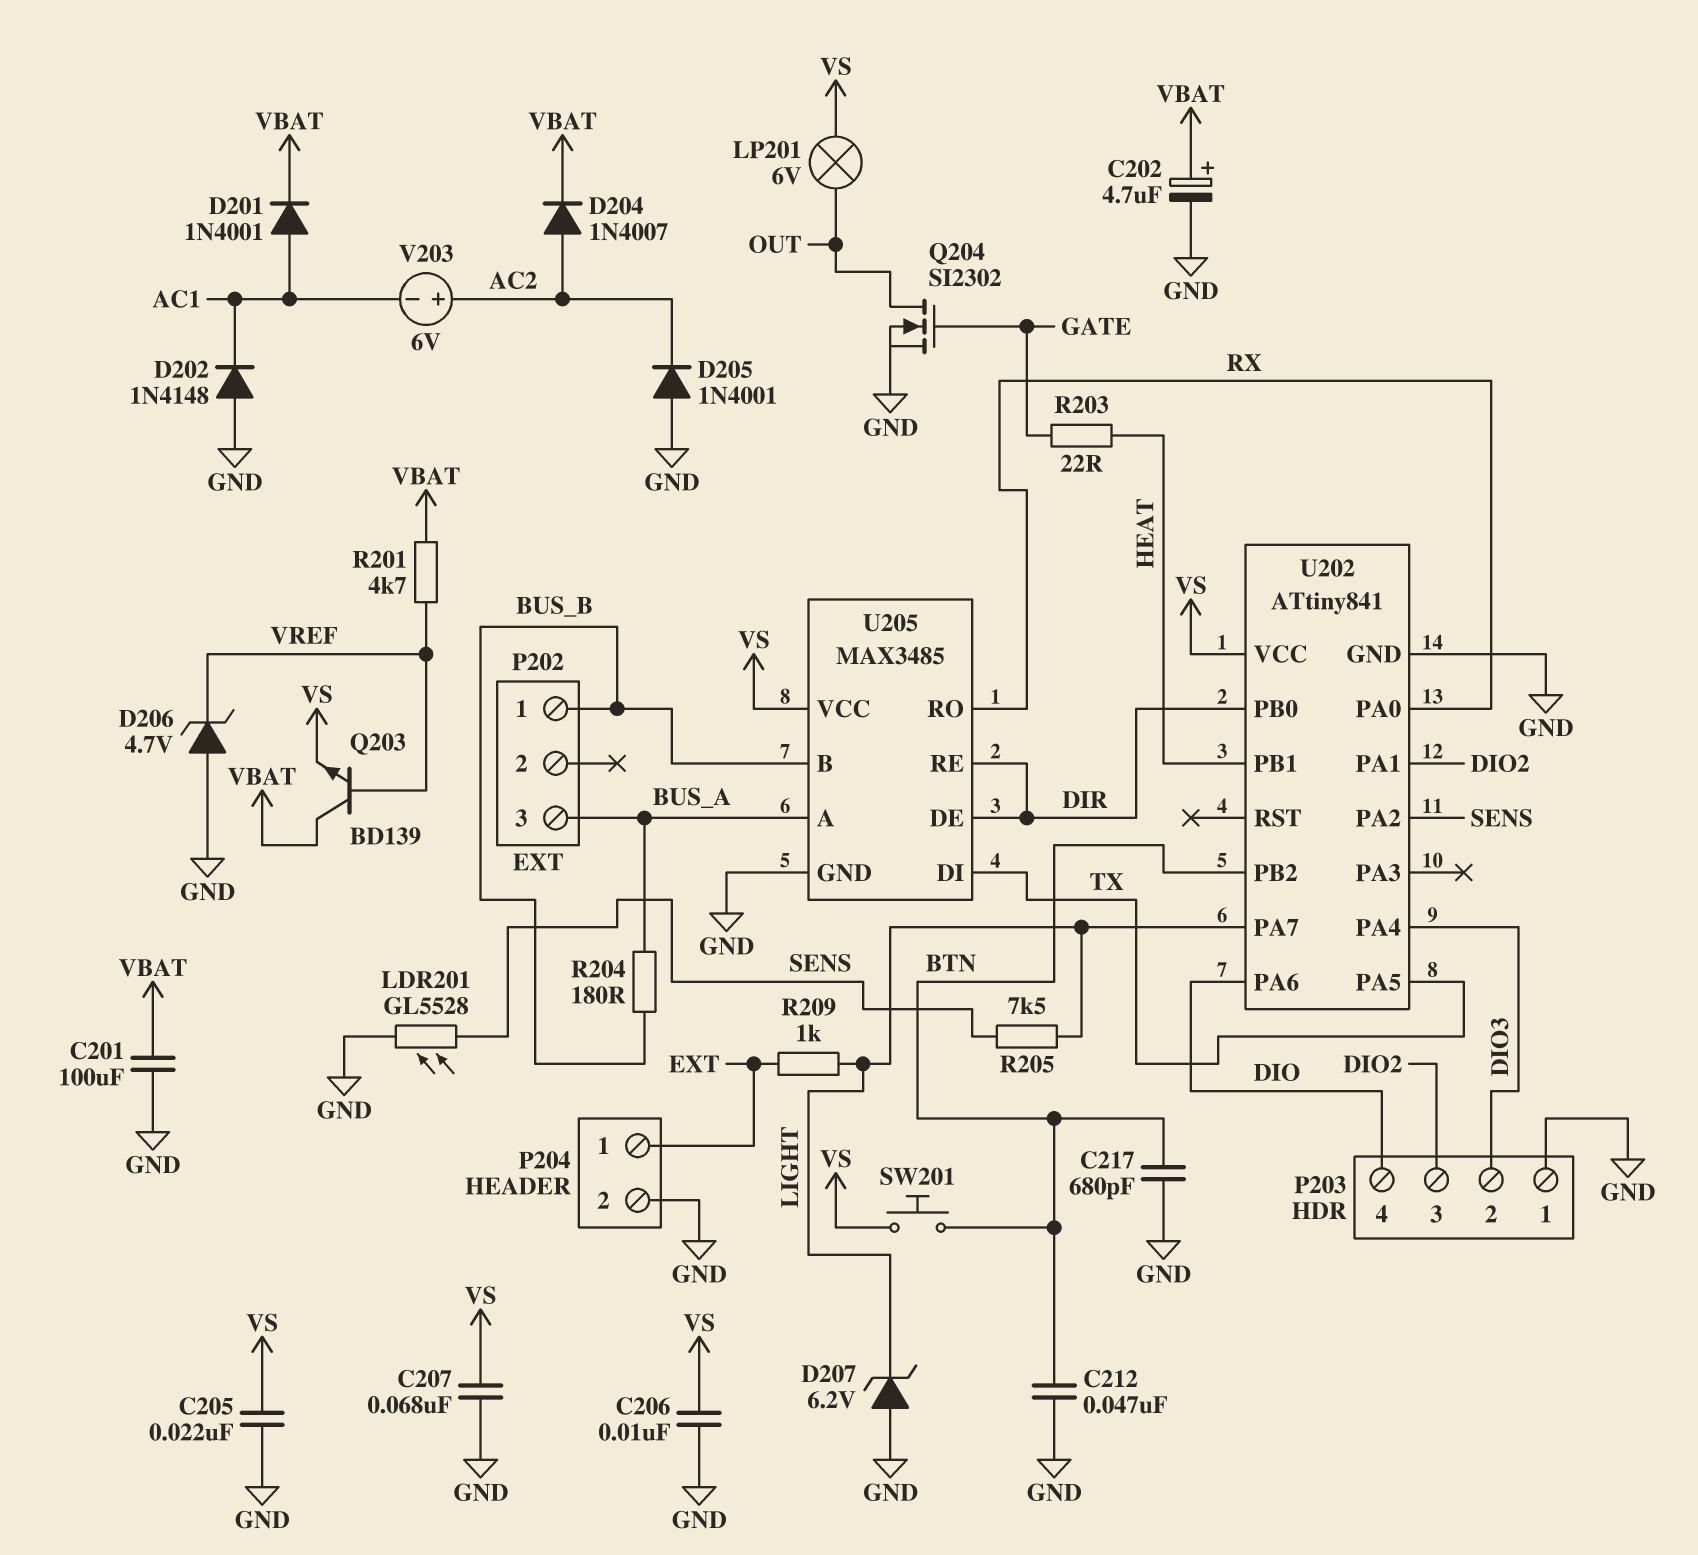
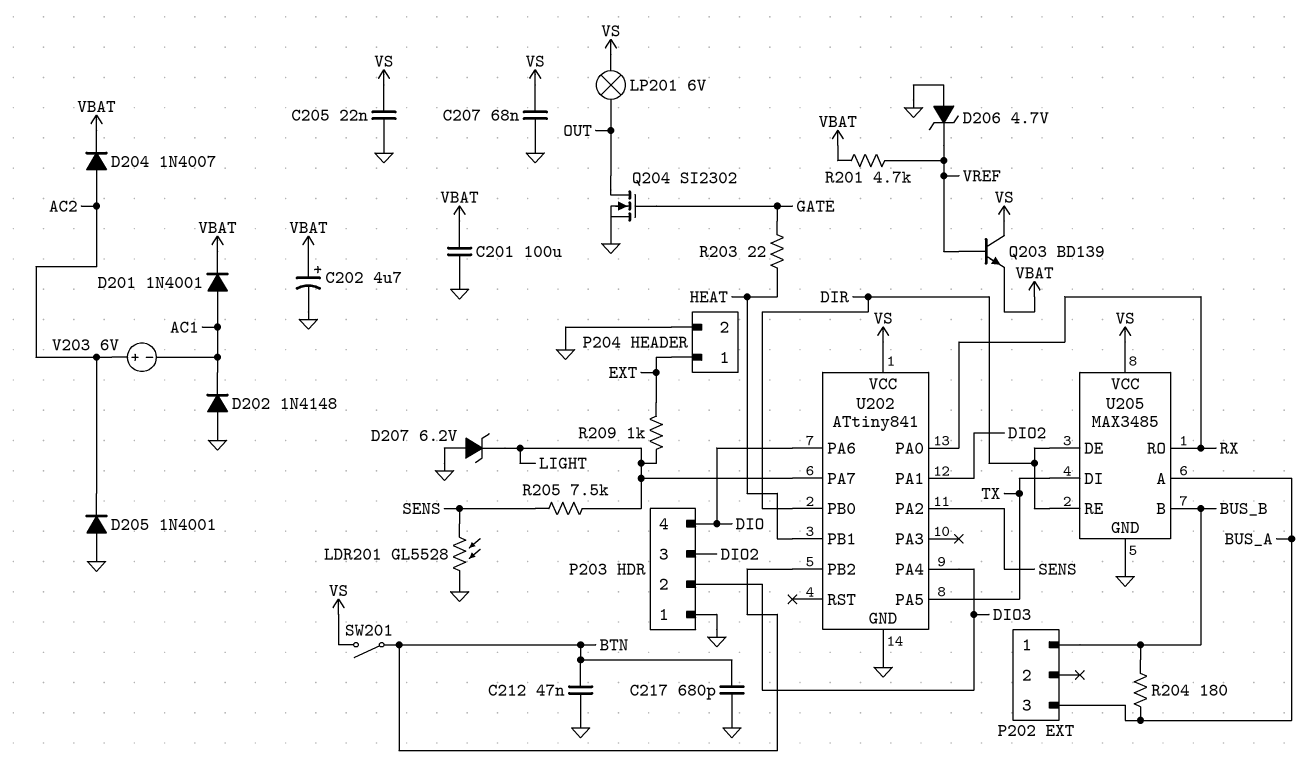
C206: 10nF (GND, VS) -> none
Q203: NPN BD139 (B VREF, C VBAT, E VS) -> NPN BD139 (B VREF, C VS, E VBAT)
SW201: button (BTN, VS) -> switch (BTN, VS)

